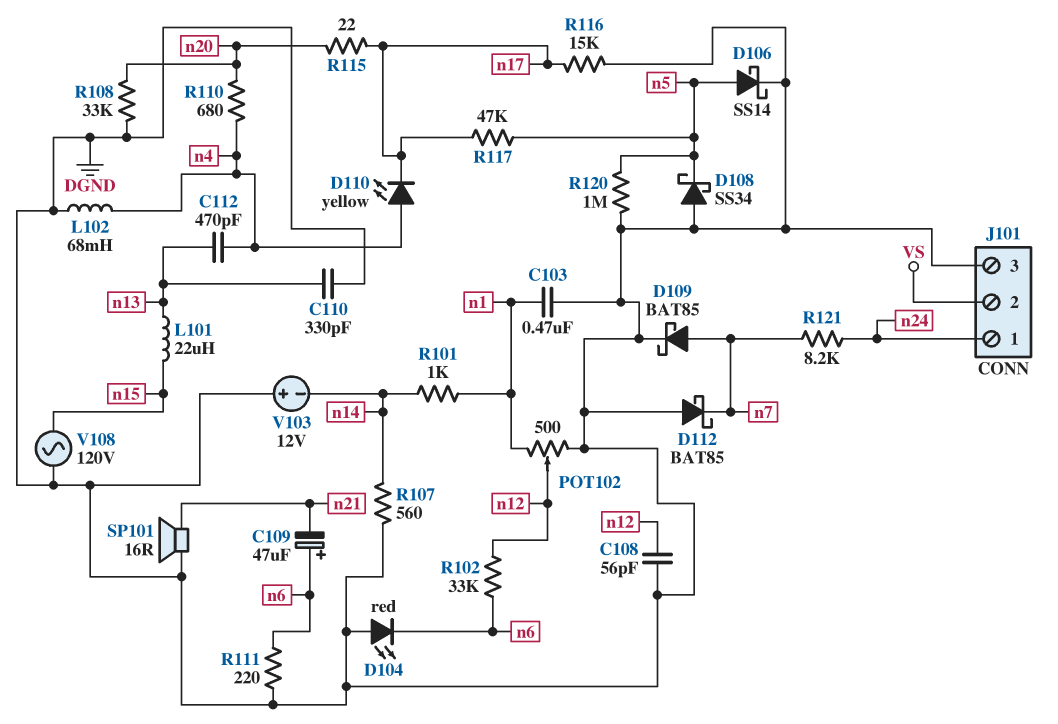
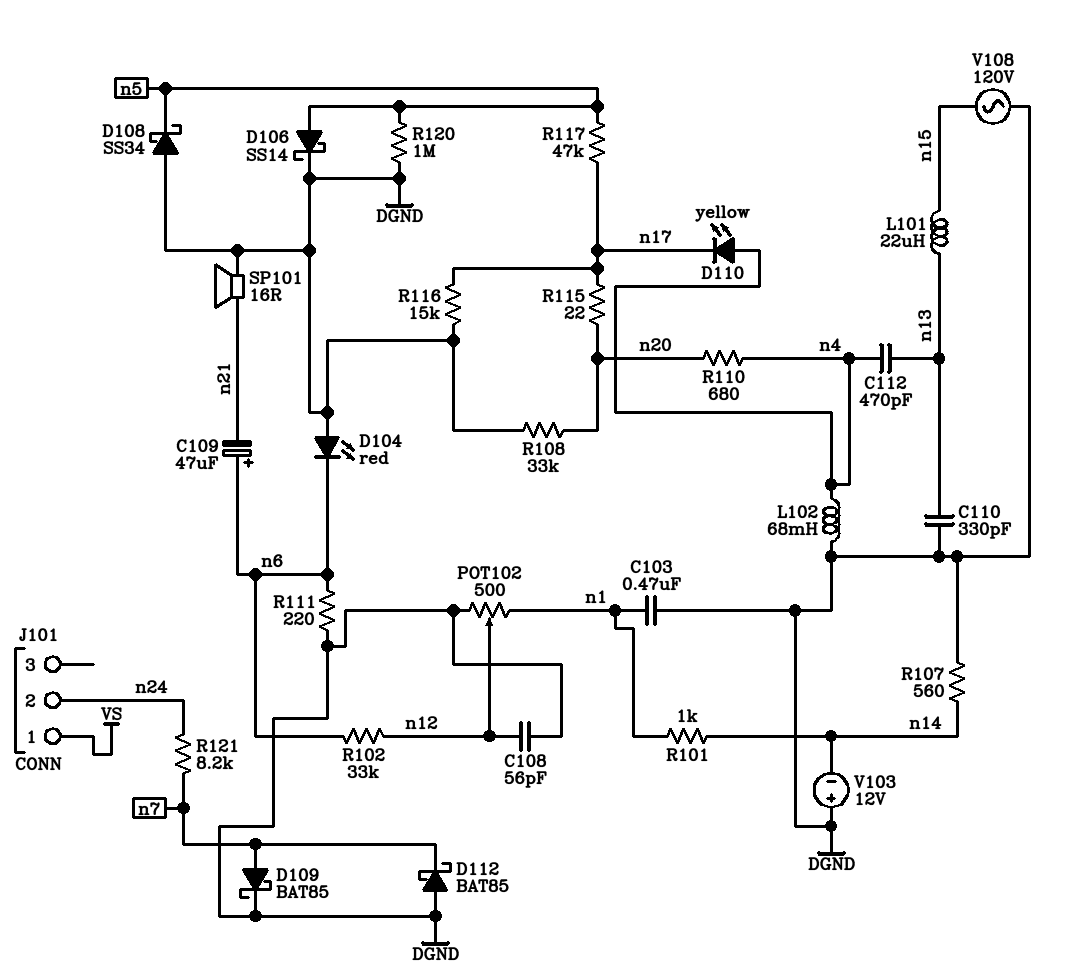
J101 pin 1: n24 -> VS
J101 pin 2: VS -> n24
J101 pin 3: DGND -> none

